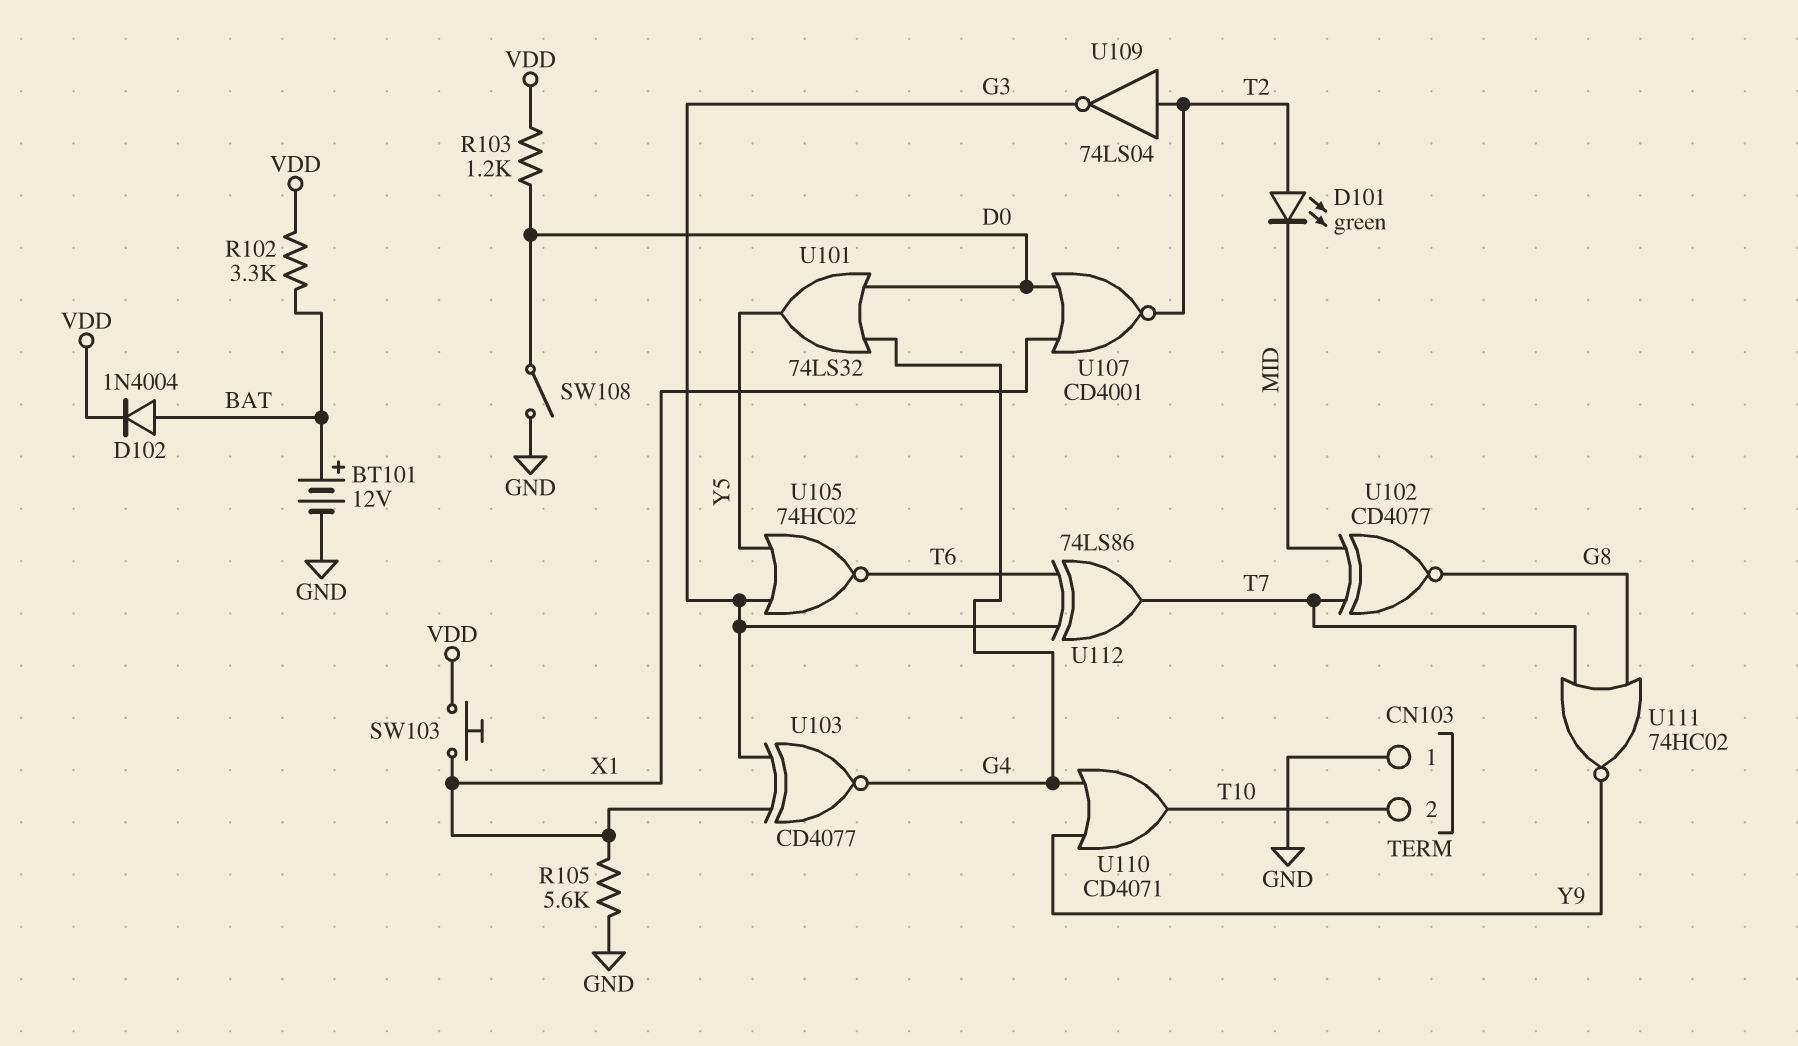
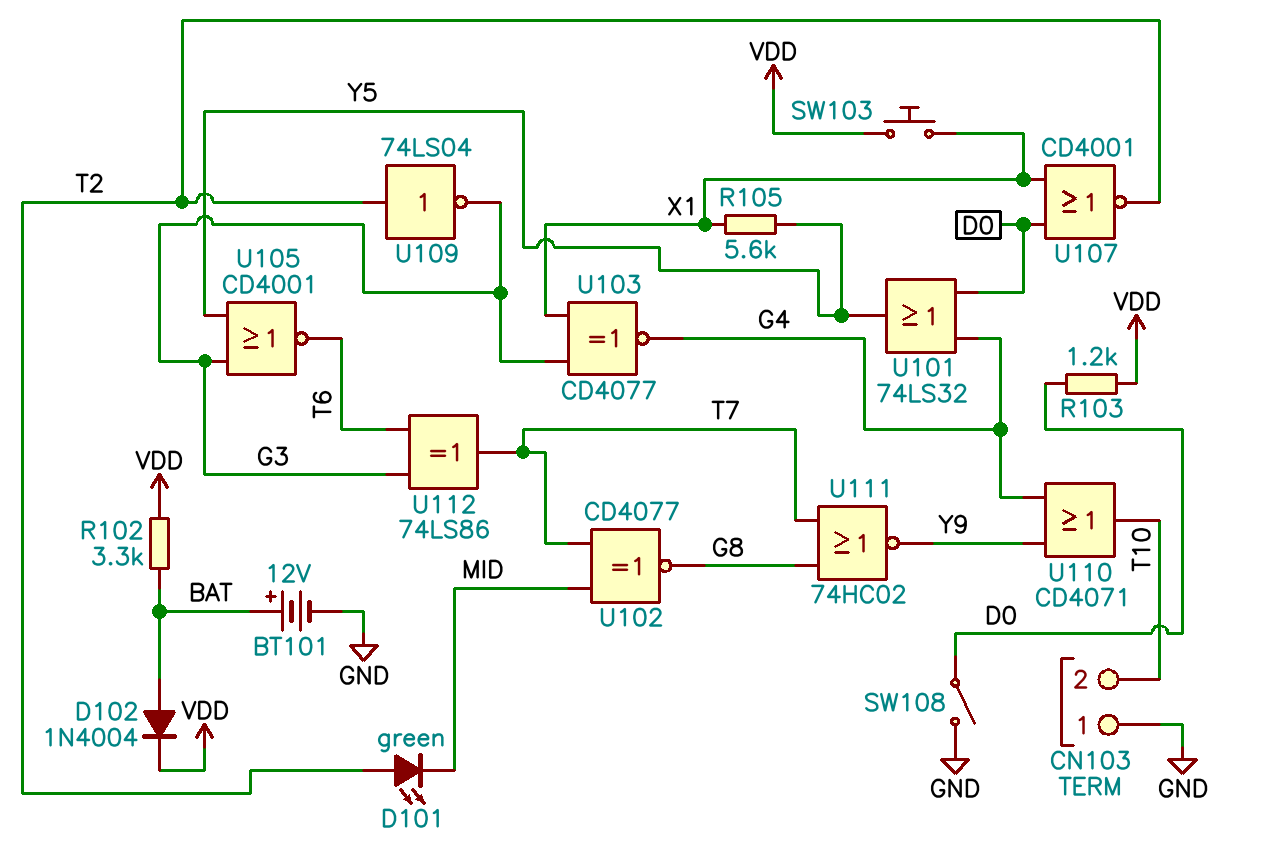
R105: 5.6k (GND, X1) -> 5.6k (X1, Y5)
U105: NOR 74HC02 (in G3, in Y5, out T6) -> NOR CD4001 (in G3, in Y5, out T6)

